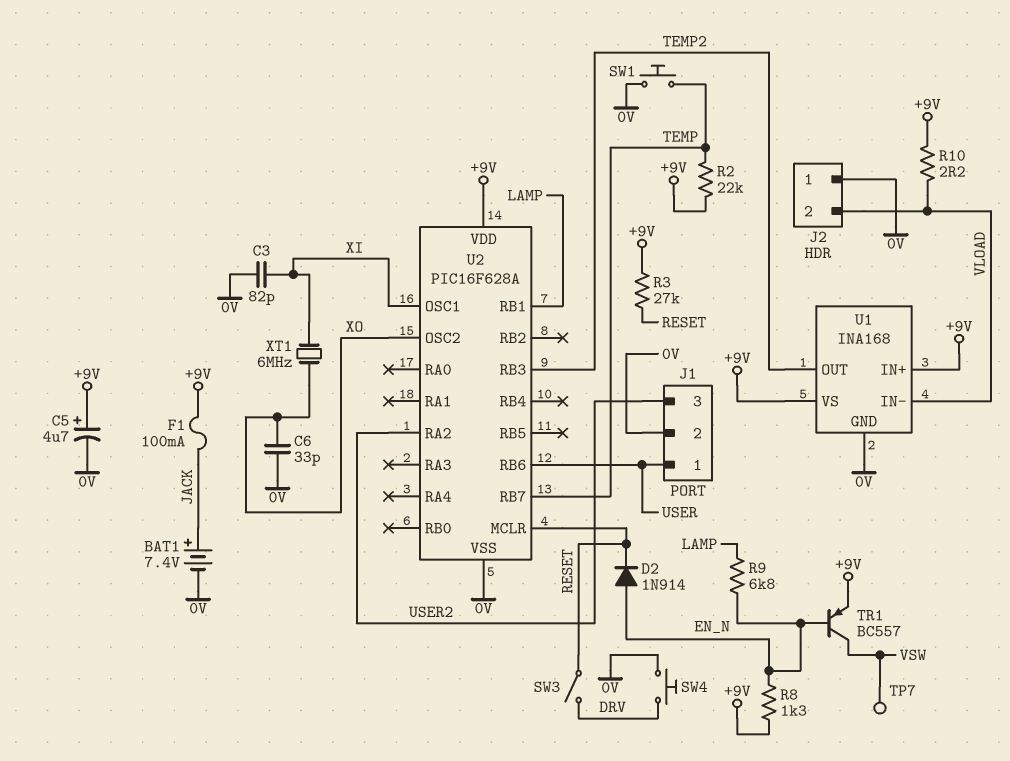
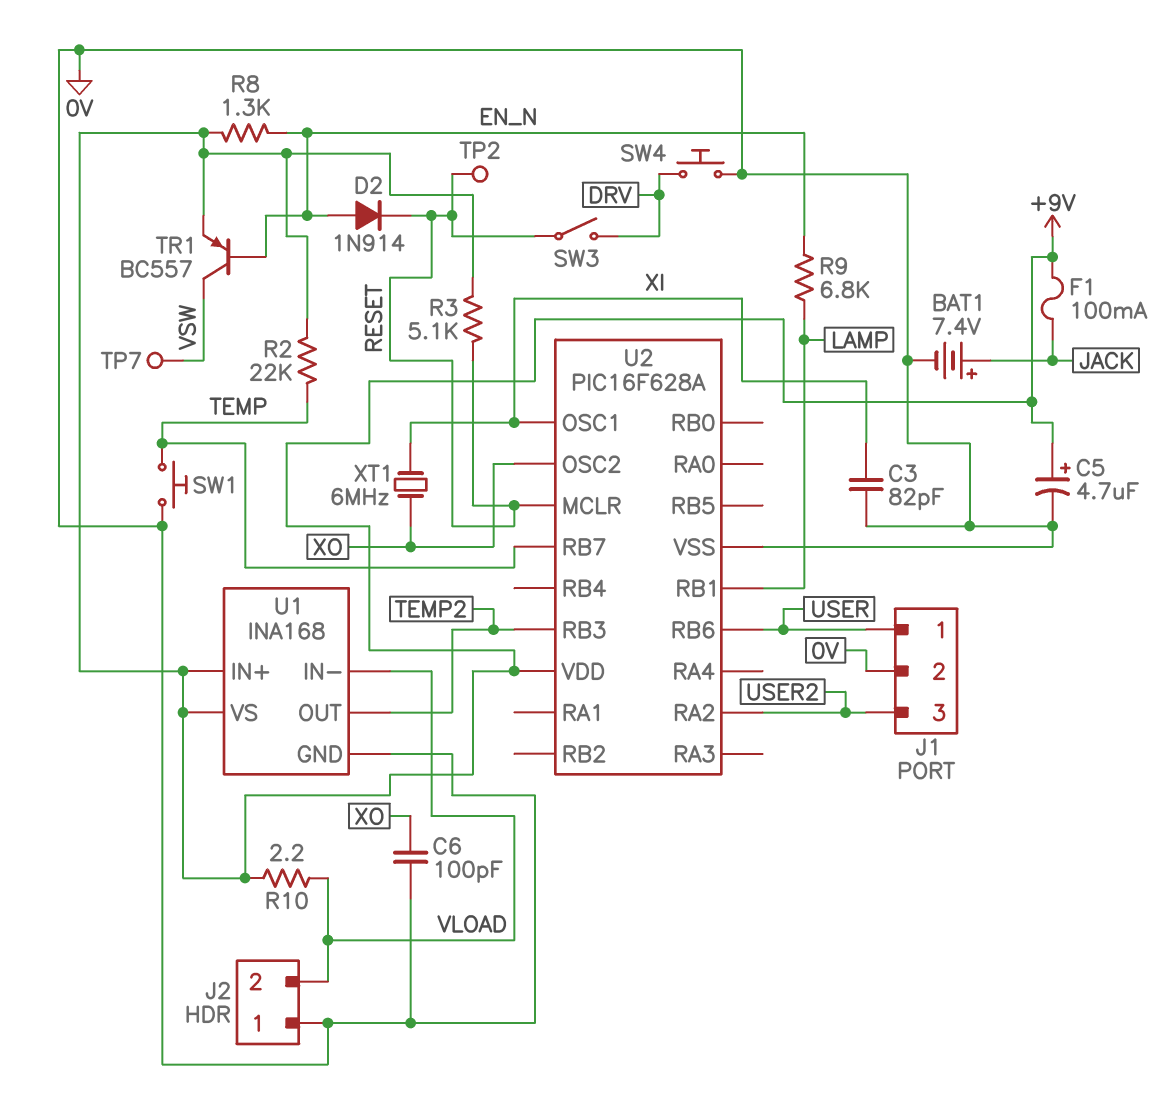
C6: 33pF (0V, XO) -> 100pF (0V, XO)
R3: 27k (+9V, RESET) -> 5.1k (+9V, RESET)
TP2: none -> test point (RESET)

